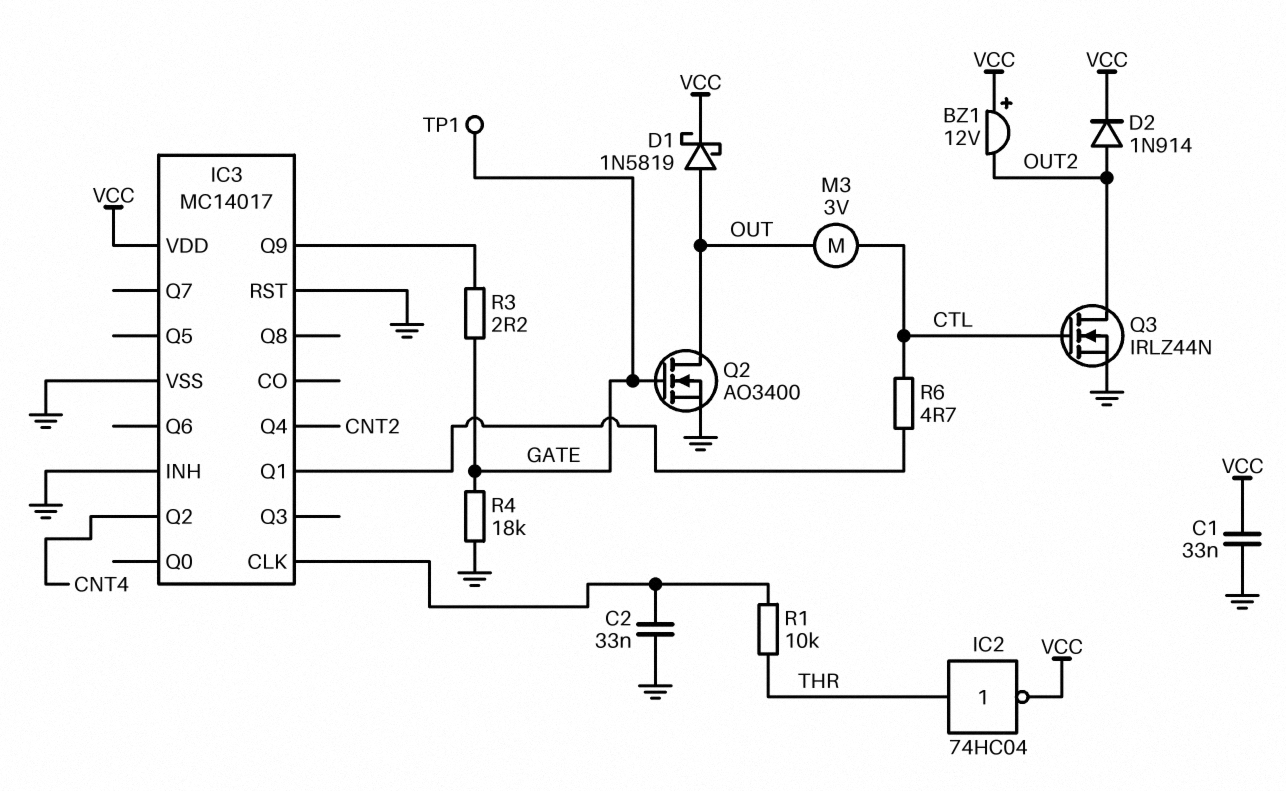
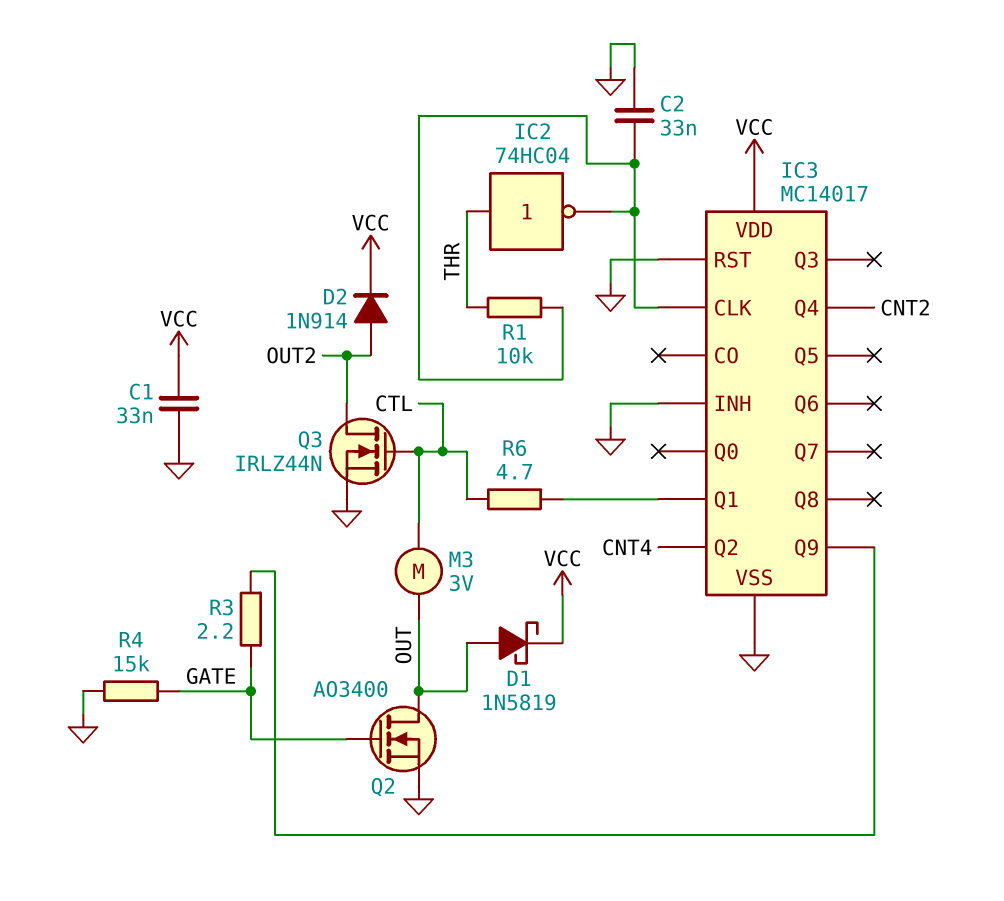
BZ1: buzzer 12V (plus VCC, minus OUT2) -> none
IC2: NOT 74HC04 (in THR, out VCC) -> NOT 74HC04 (in THR, out IC3/CLK)
R4: 18k (GATE, GND) -> 15k (GATE, GND)
TP1: test point (GATE) -> none

